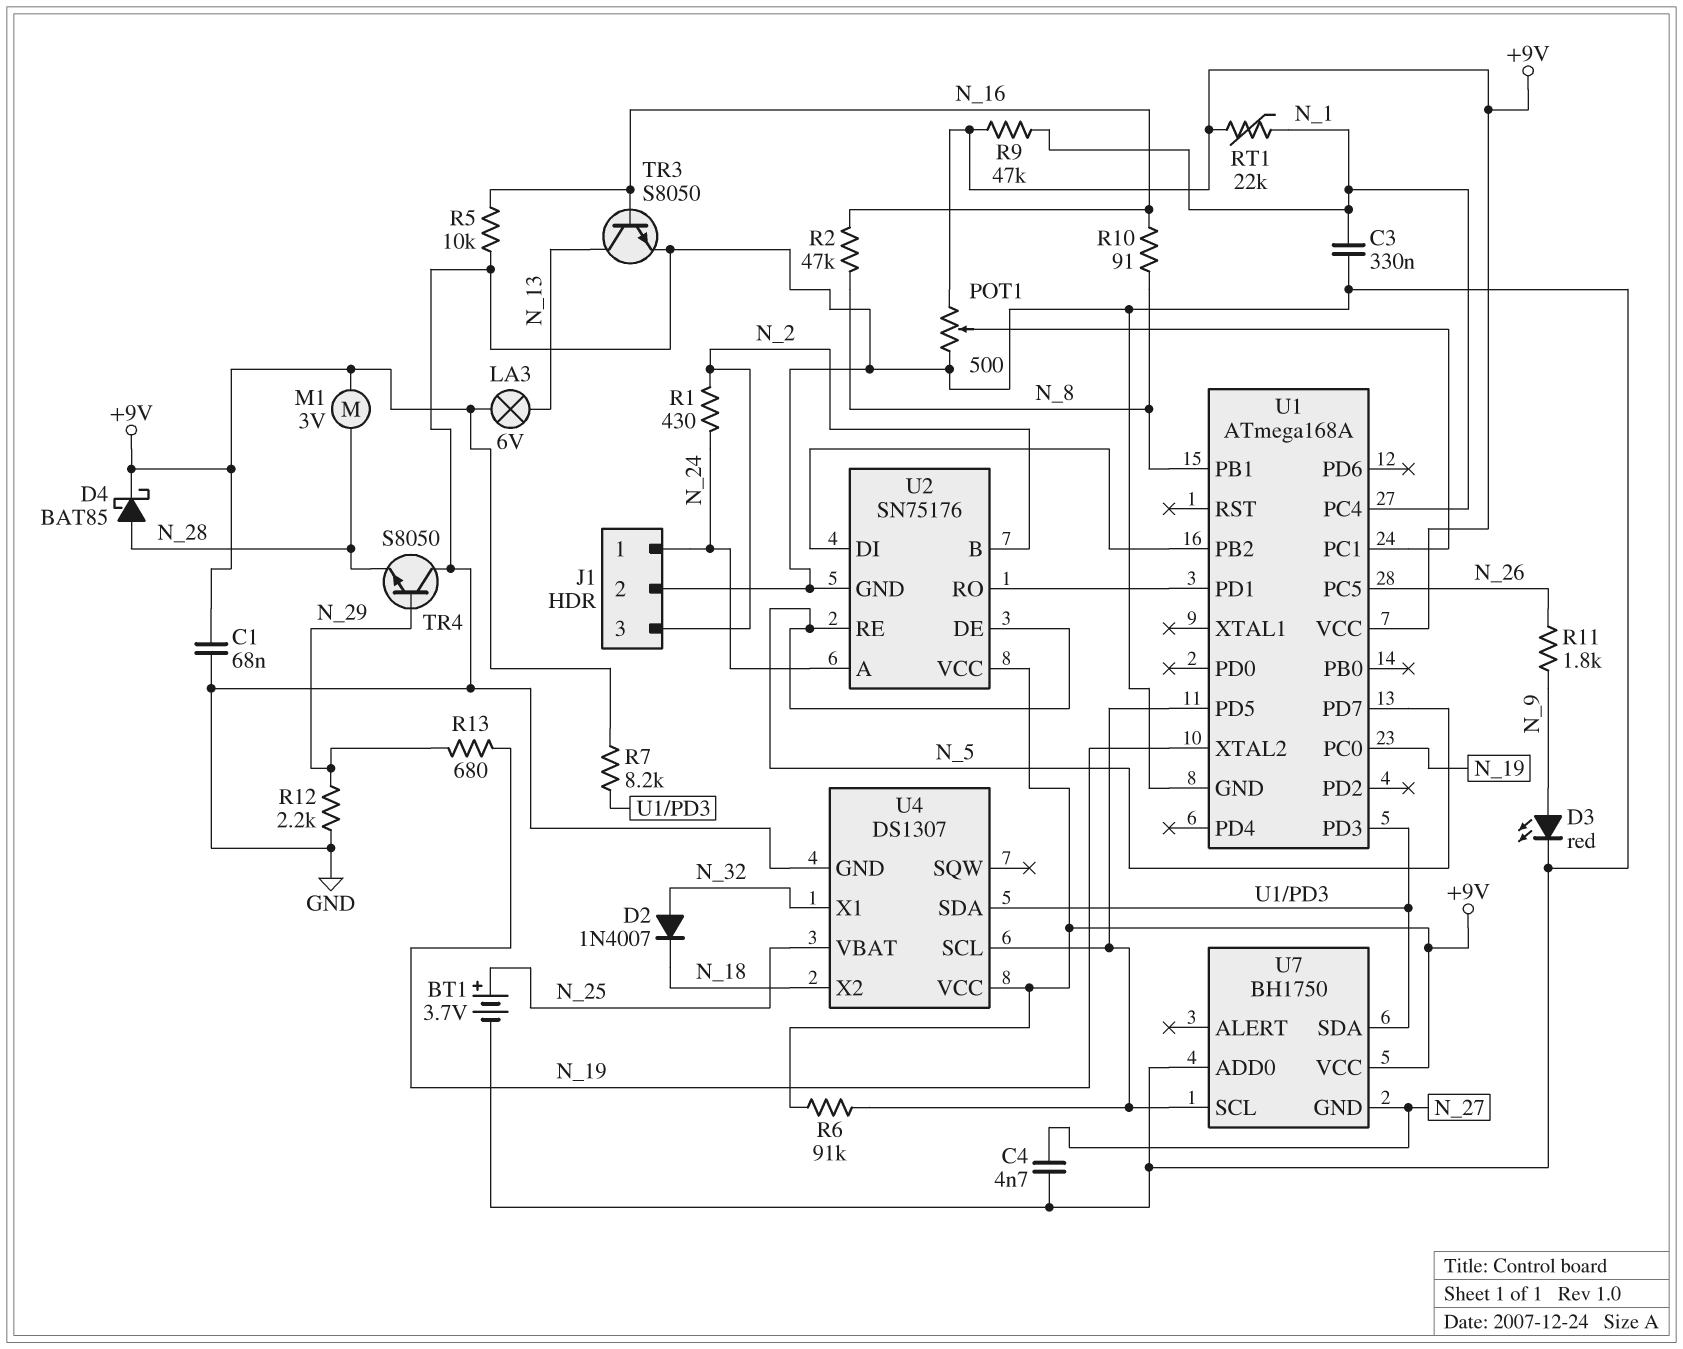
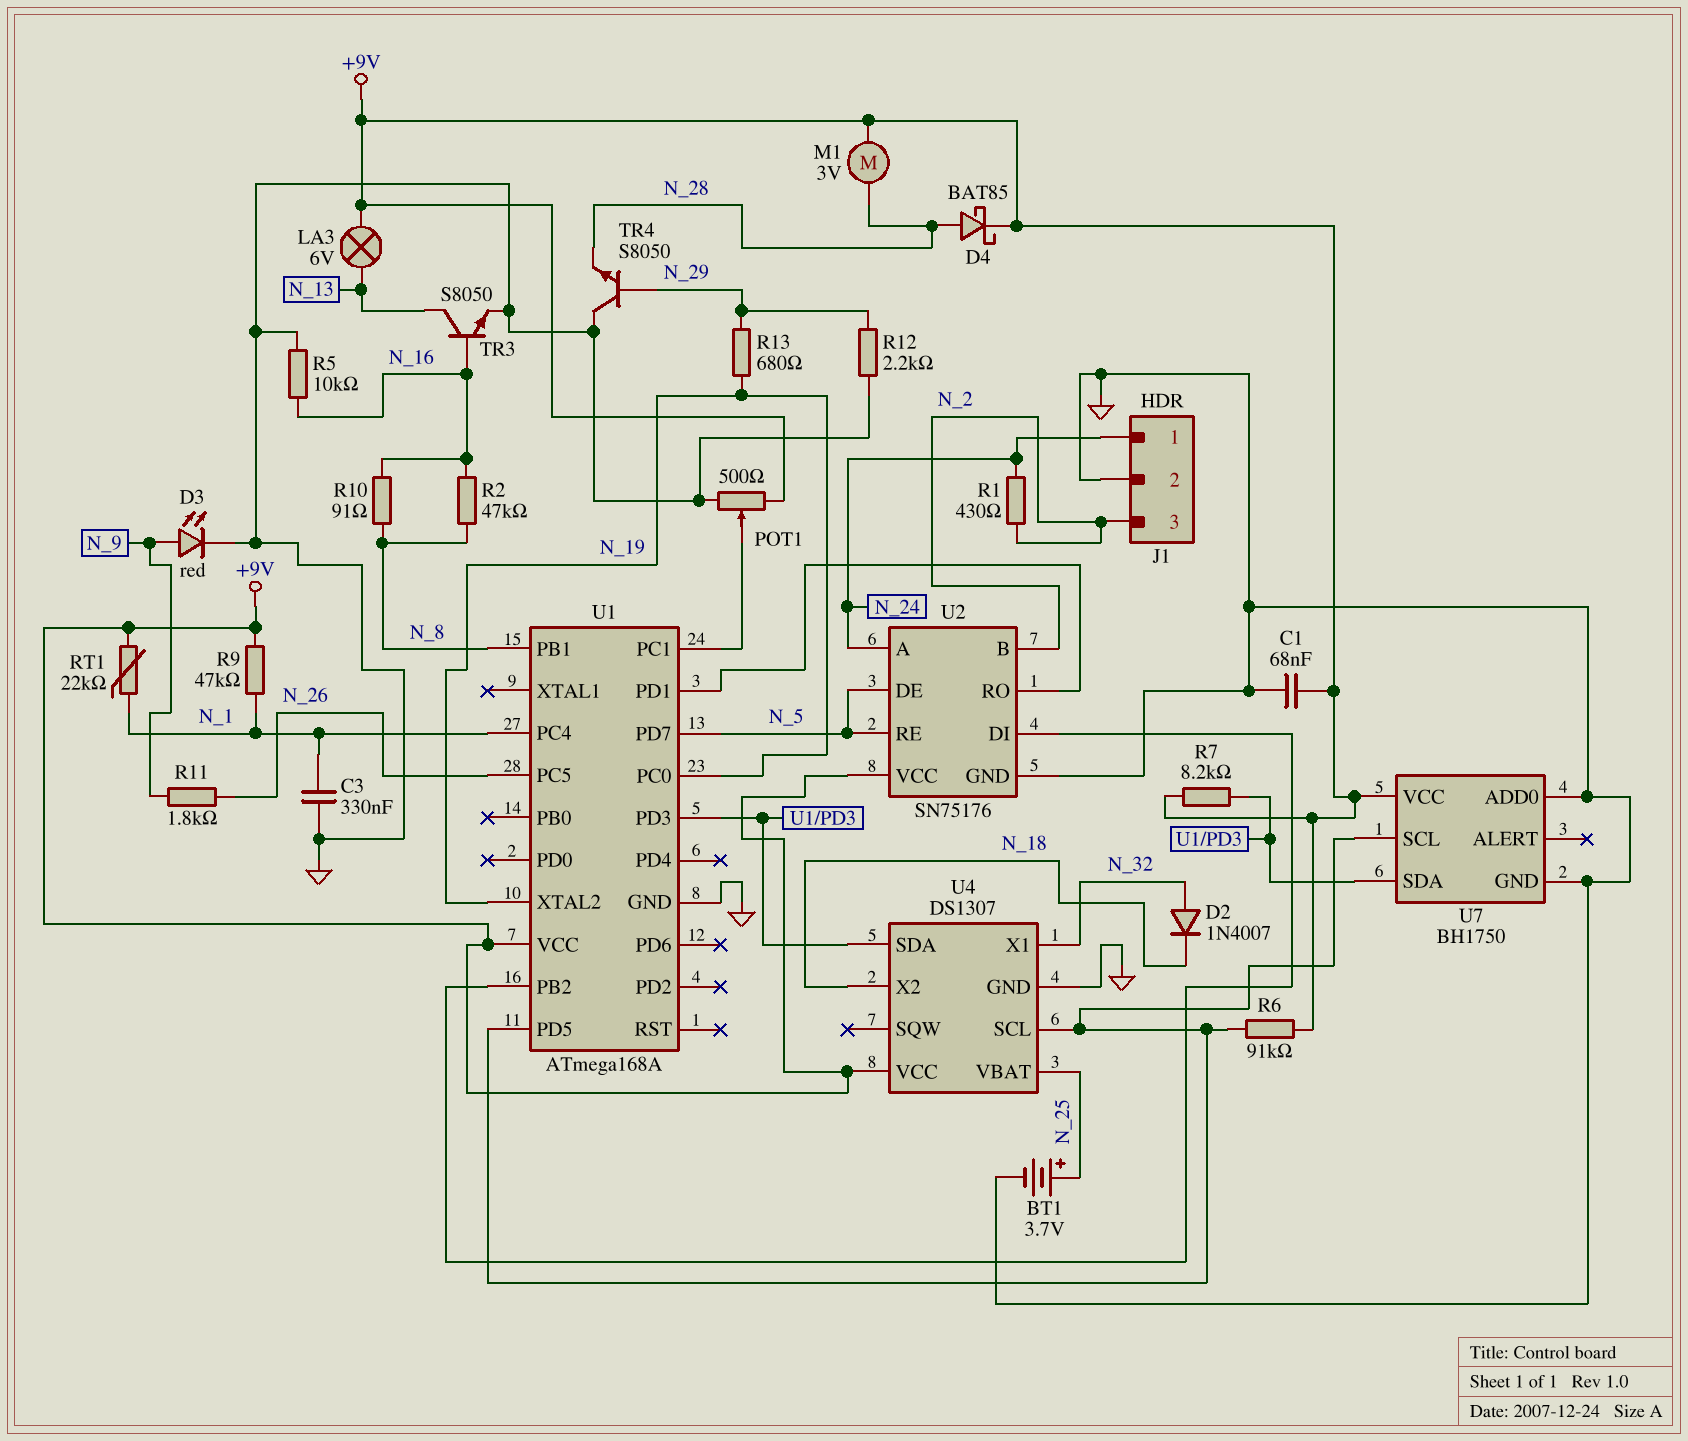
C4: 4.7nF (GND, N_27) -> none
U7 pin GND: N_27 -> GND

